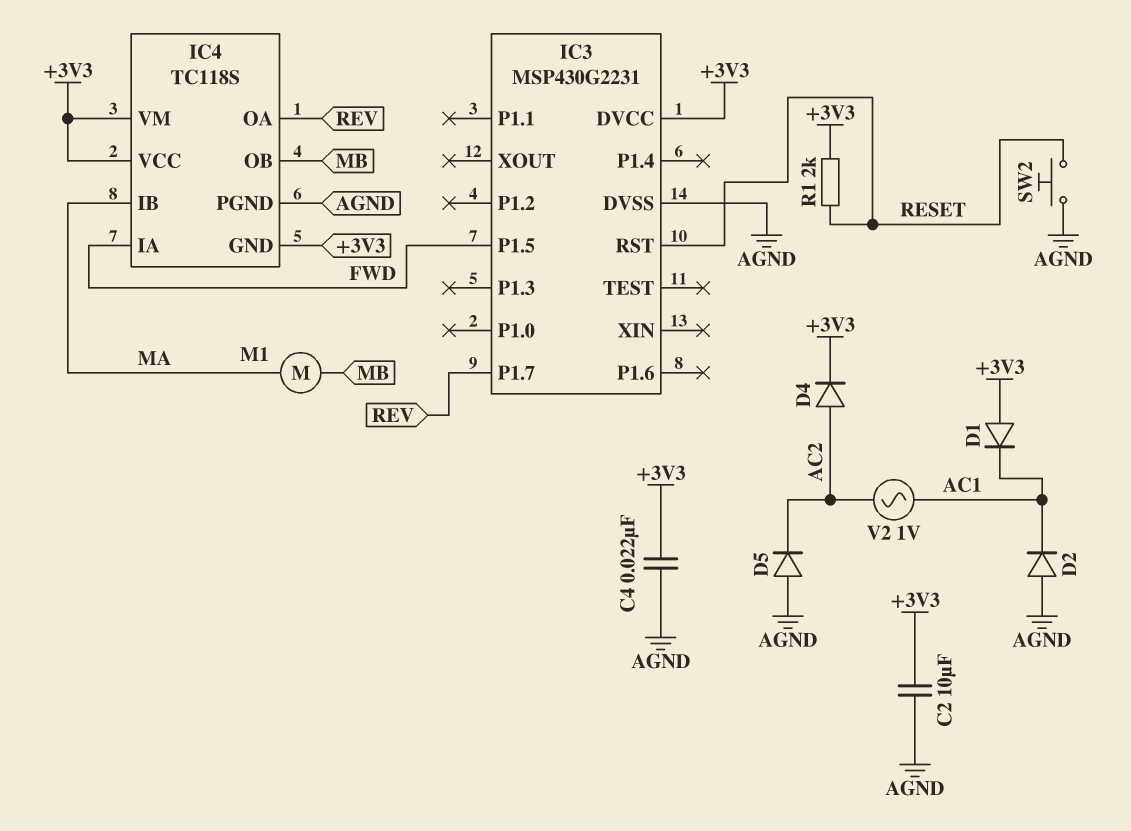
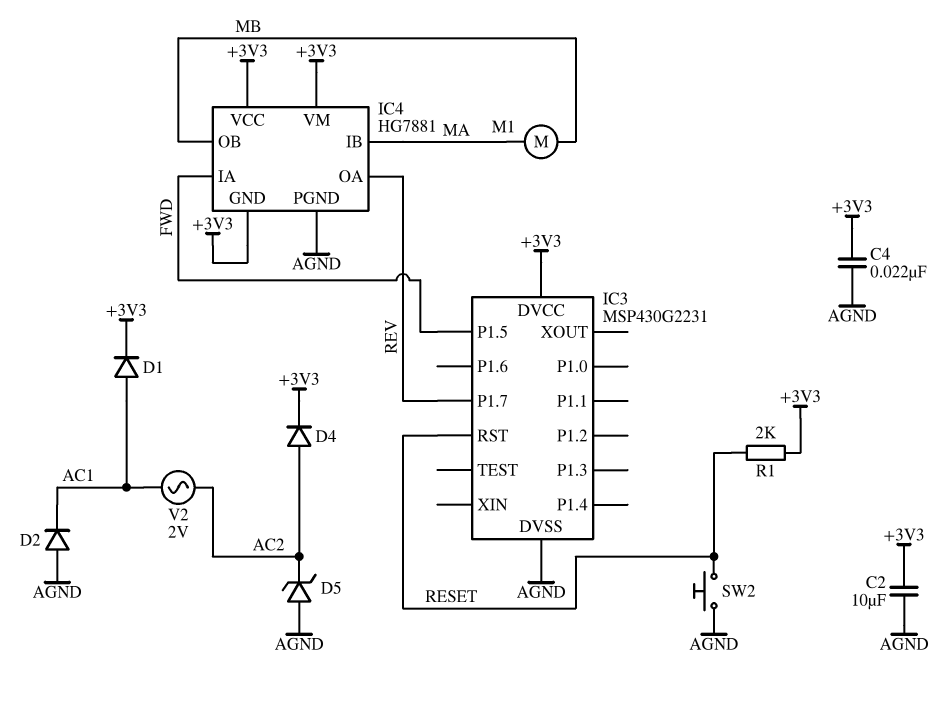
D1: diode (A +3V3, K AC1) -> diode (A AC1, K +3V3)
D5: diode (A AGND, K AC2) -> zener (A AGND, K AC2)
IC4: TC118S -> HG7881
V2: AC 1V (AC1, AC2) -> AC 2V (AC1, AC2)

